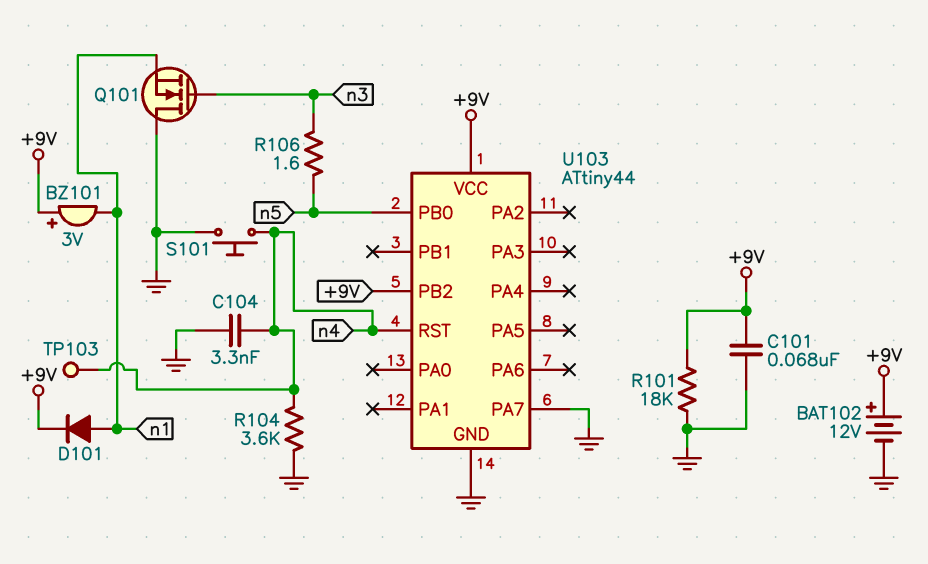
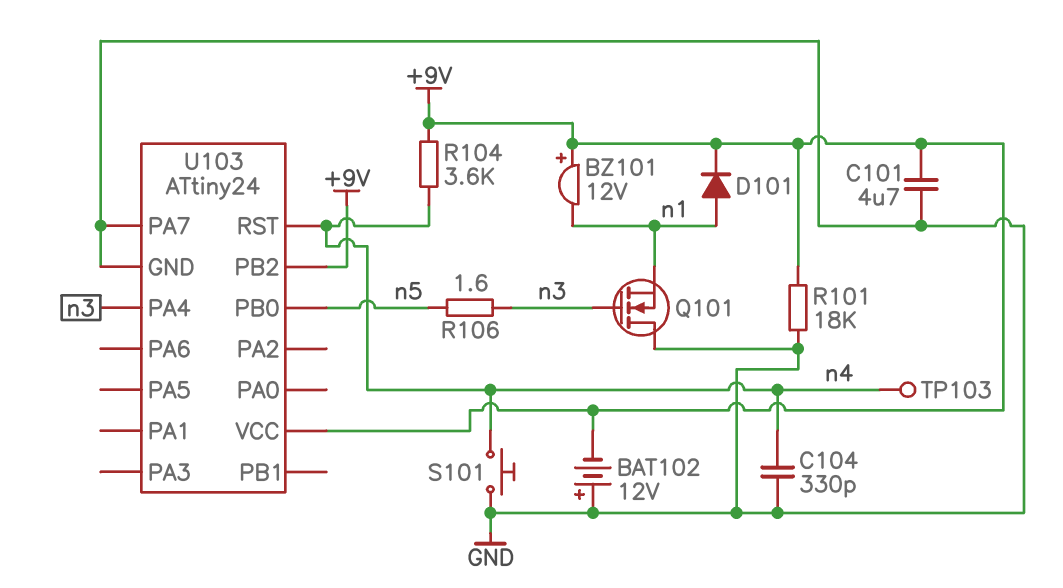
BAT102: 12V (plus +9V, minus GND) -> 12V (plus GND, minus +9V)
BZ101: buzzer 3V (plus +9V, minus n1) -> buzzer 12V (plus +9V, minus n1)
C101: 68nF (+9V, GND) -> 4.7uF (+9V, GND)
C104: 3.3nF (GND, n4) -> 330pF (GND, n4)
R104: 3.6k (GND, n4) -> 3.6k (+9V, n4)
U103: ATtiny44 -> ATtiny24
U103 pin PA4: none -> n3

